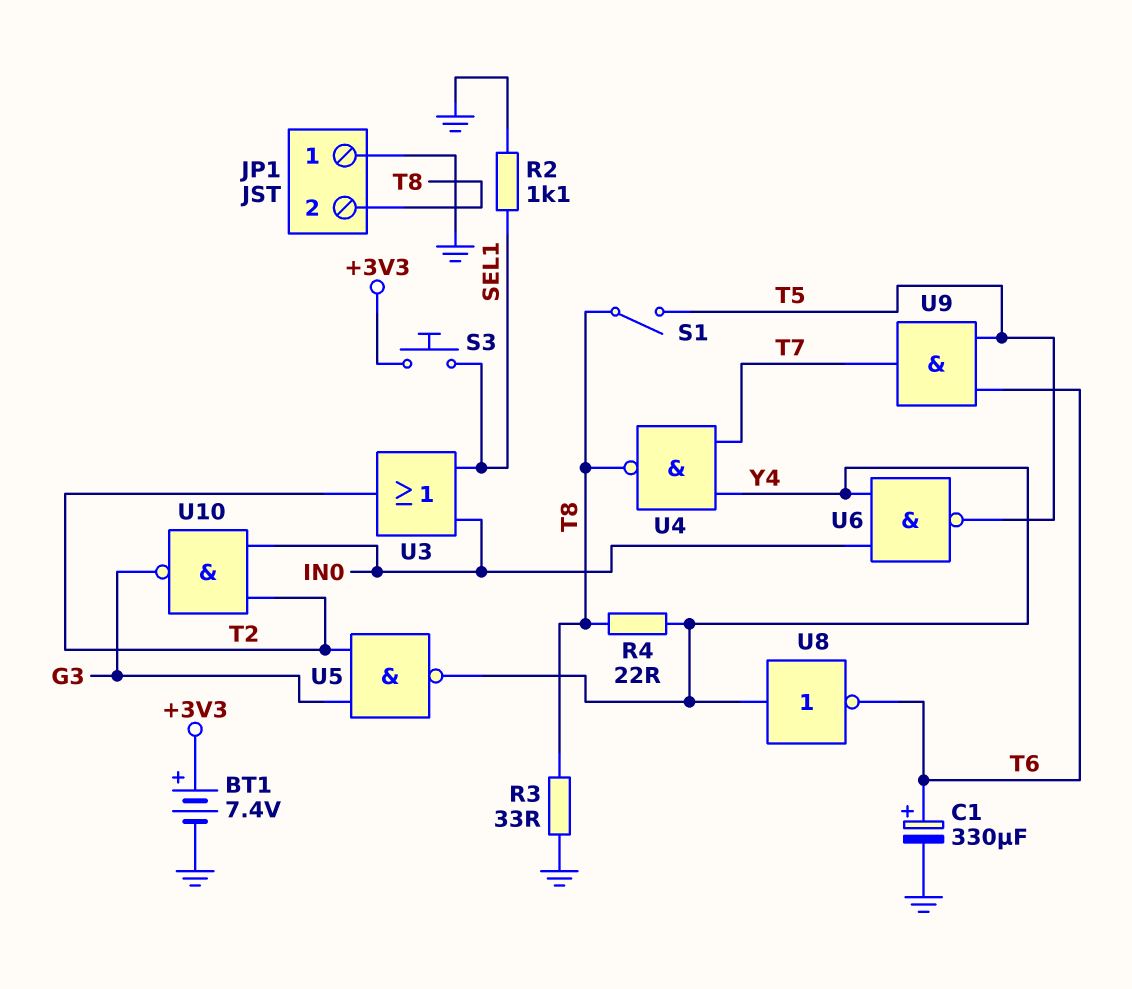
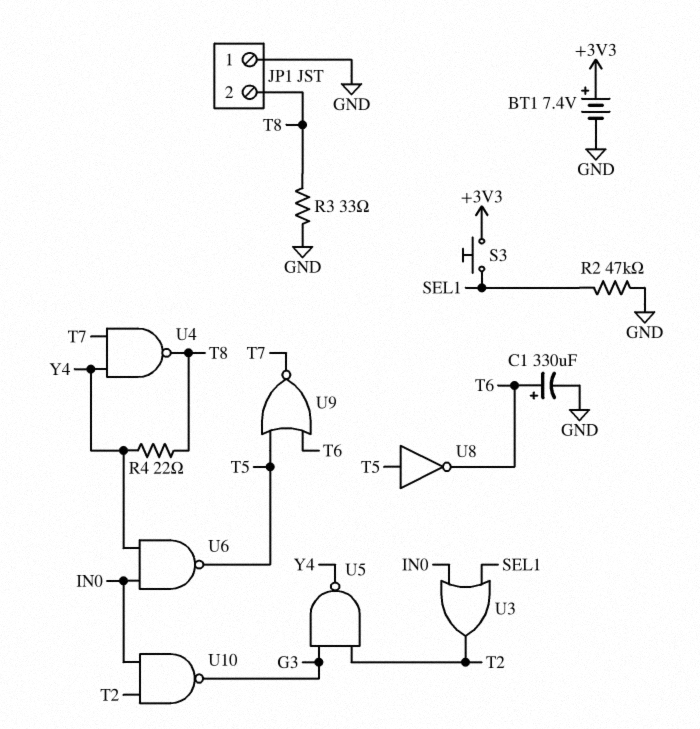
R2: 1.1k (GND, SEL1) -> 47k (GND, SEL1)
S1: switch (T5, T8) -> none
U8: NOT (in Y4, out T6) -> NOT (in T5, out T6)
U9: AND (in T5, in T6, out T7) -> NOR (in T5, in T6, out T7)

